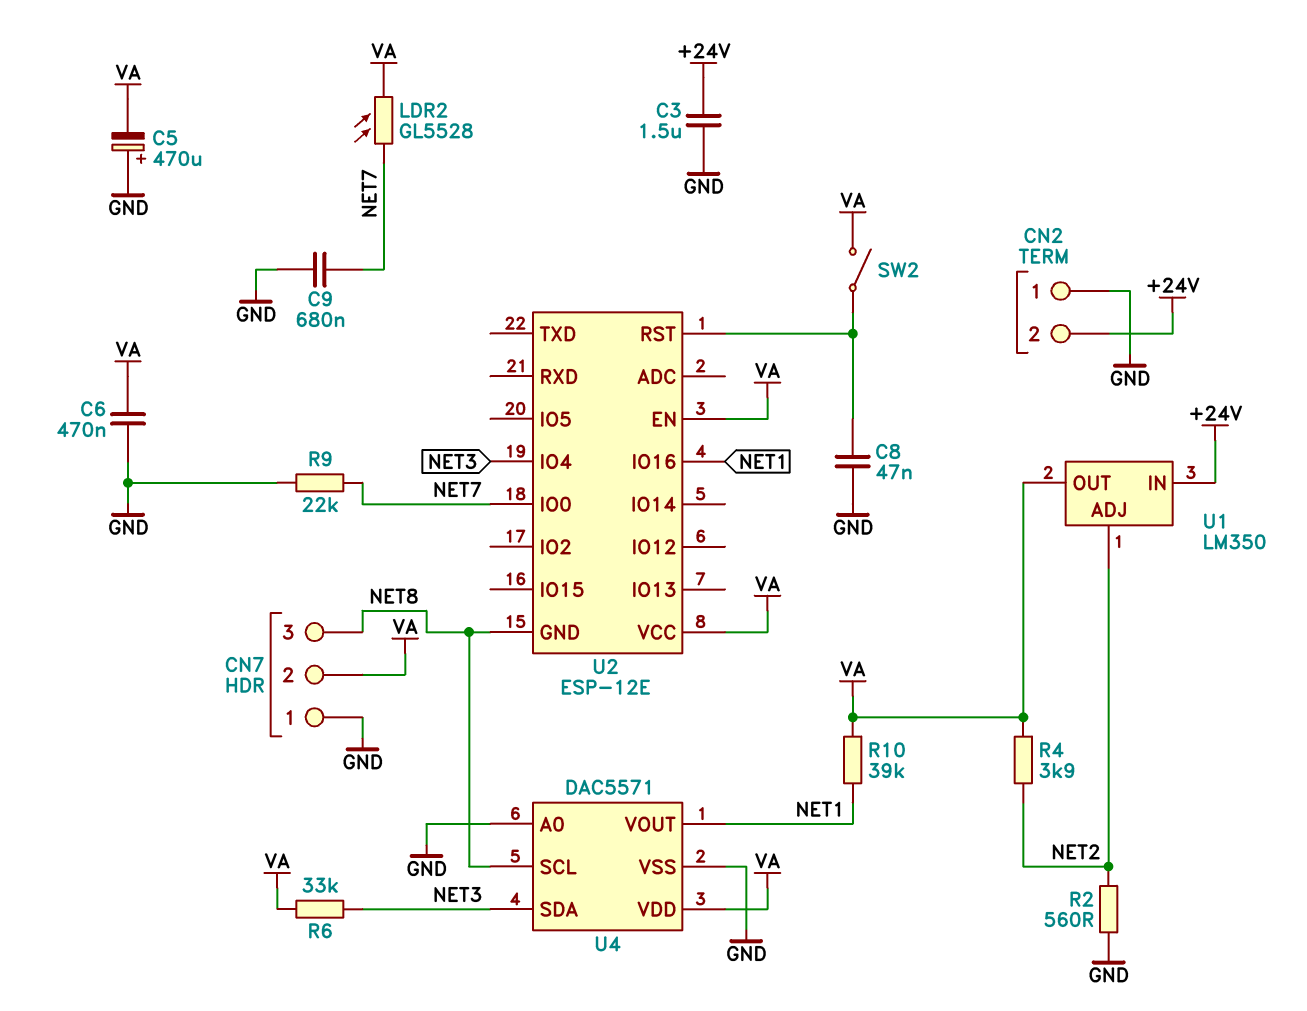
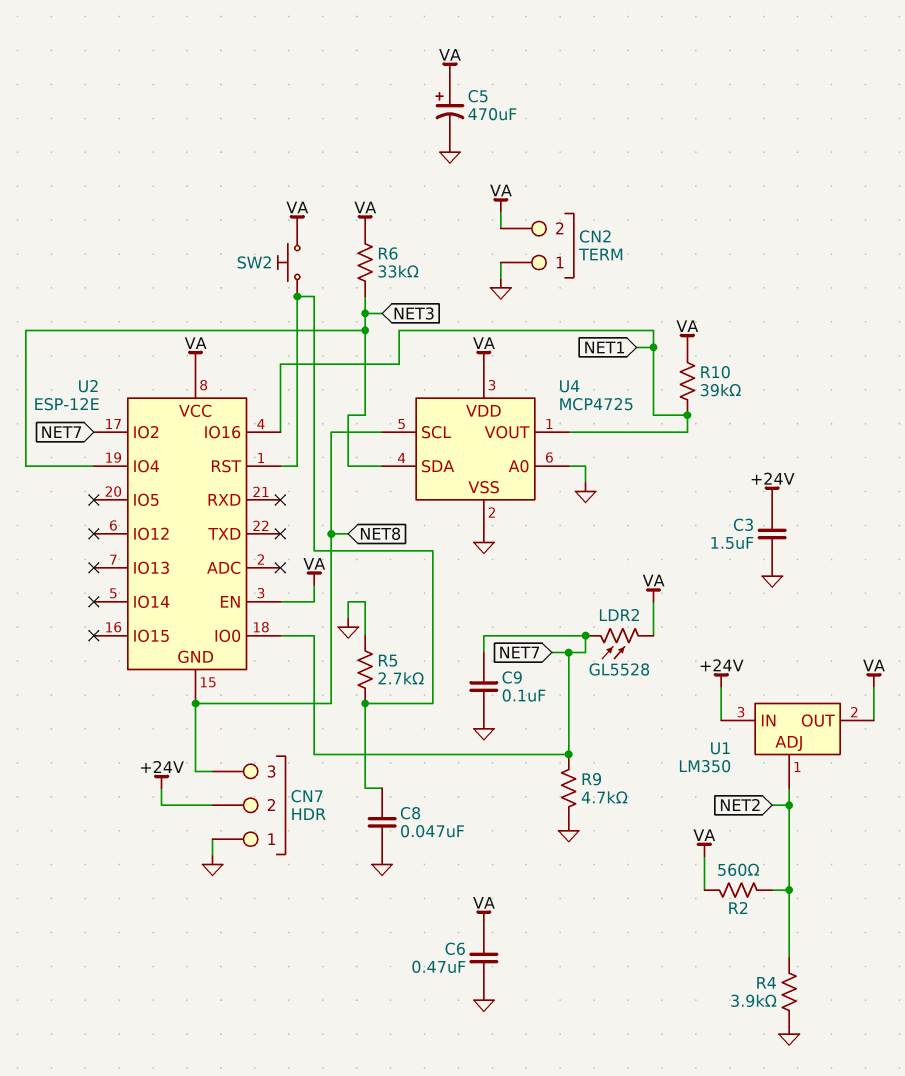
C5: 470uF (plus GND, minus VA) -> 470uF (plus VA, minus GND)
C9: 680nF (GND, NET7) -> 100nF (GND, NET7)
CN2 pin 2: +24V -> VA
CN7 pin 2: VA -> +24V
R2: 560 (GND, NET2) -> 560 (NET2, VA)
R4: 3.9k (NET2, VA) -> 3.9k (GND, NET2)
R5: none -> 2.7k (GND, U2/RST)
R9: 22k (GND, NET7) -> 4.7k (GND, NET7)
SW2: switch (U2/RST, VA) -> button (U2/RST, VA)
U2 pin IO2: none -> NET7
U4: DAC5571 -> MCP4725

